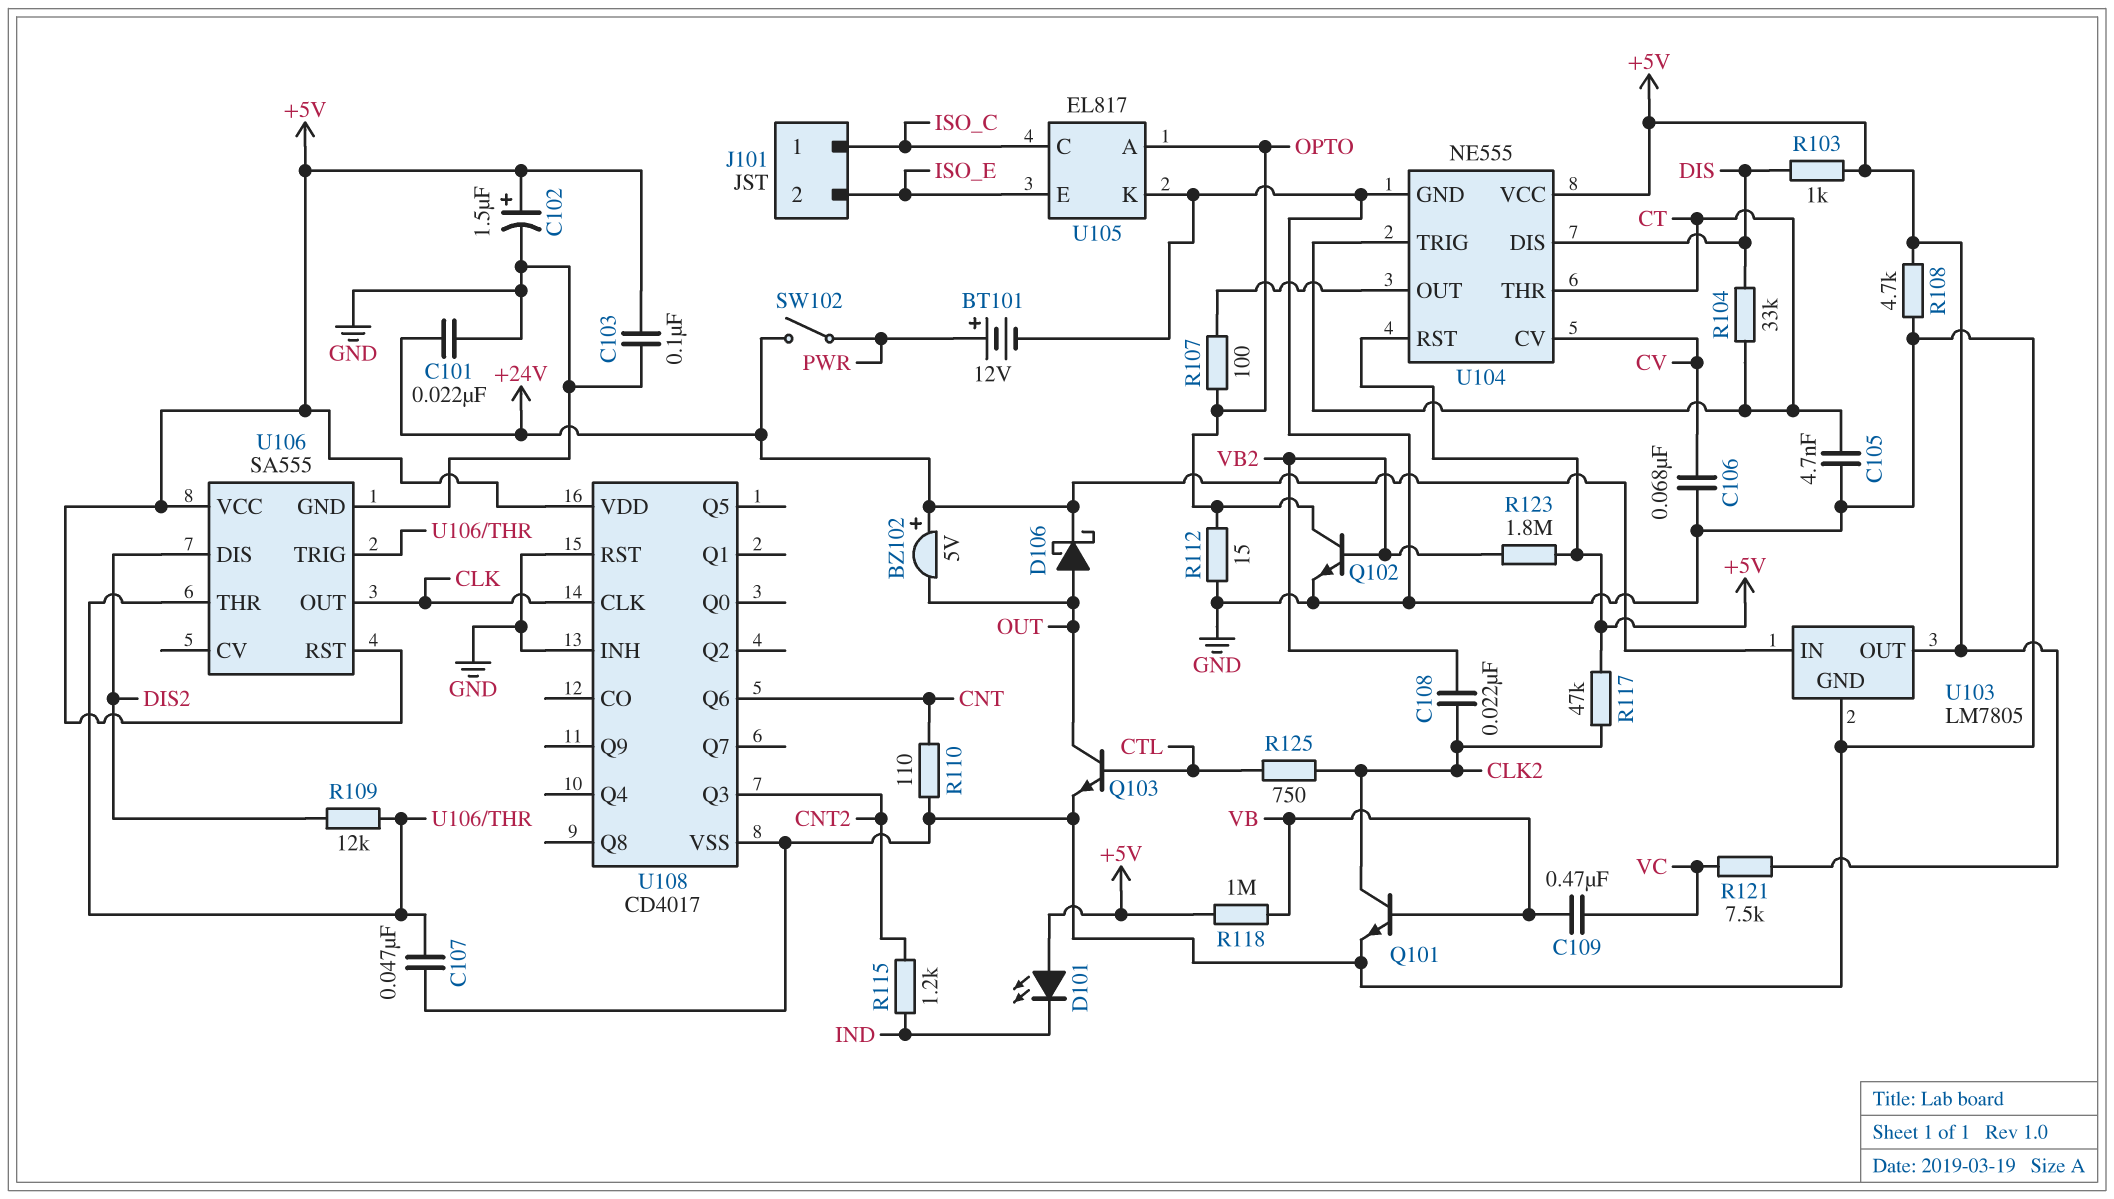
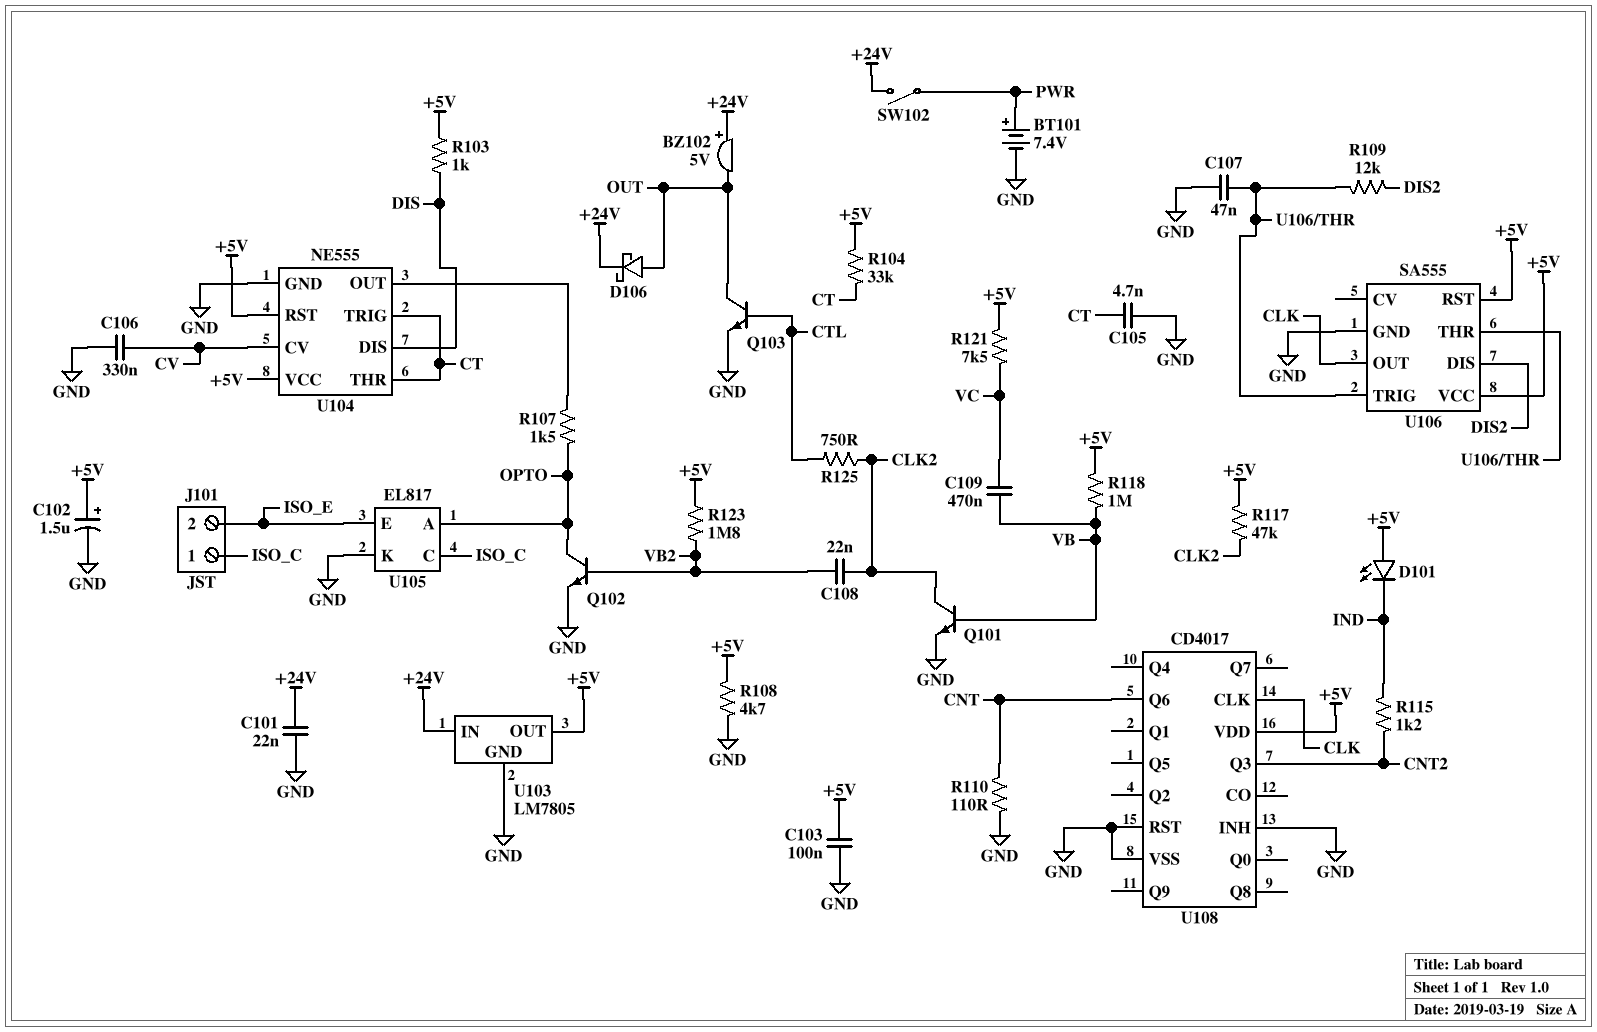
BT101: 12V (plus PWR, minus GND) -> 7.4V (plus PWR, minus GND)
C106: 68nF (CV, GND) -> 330nF (CV, GND)
R104: 33k (CT, DIS) -> 33k (+5V, CT)
R107: 100 (OPTO, U104/OUT) -> 1.5k (OPTO, U104/OUT)
R112: 15 (GND, OPTO) -> none

